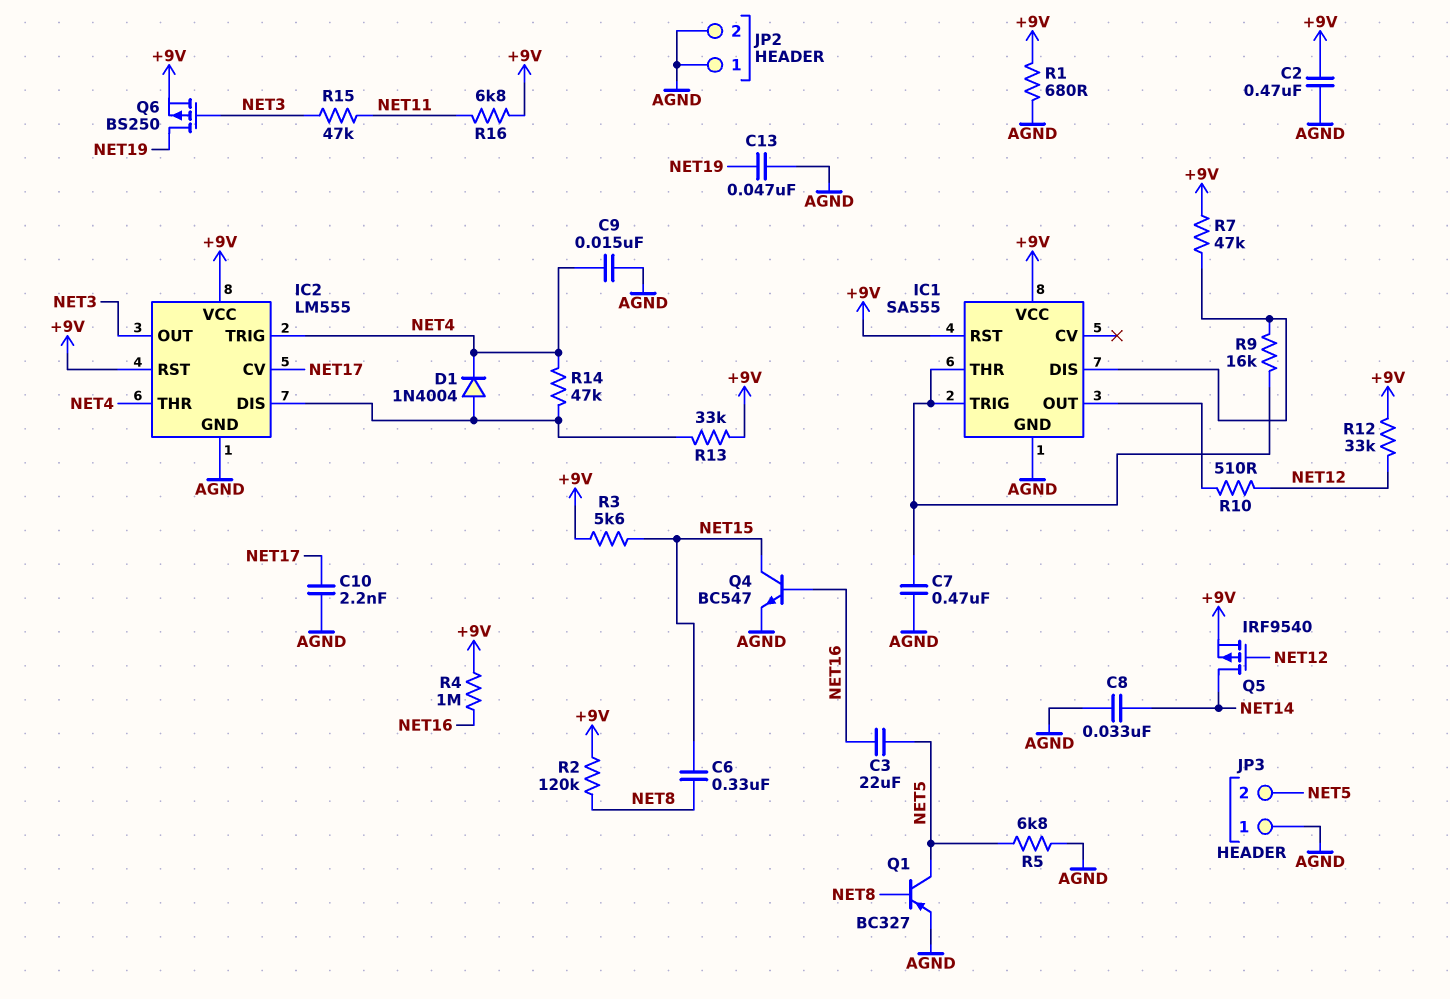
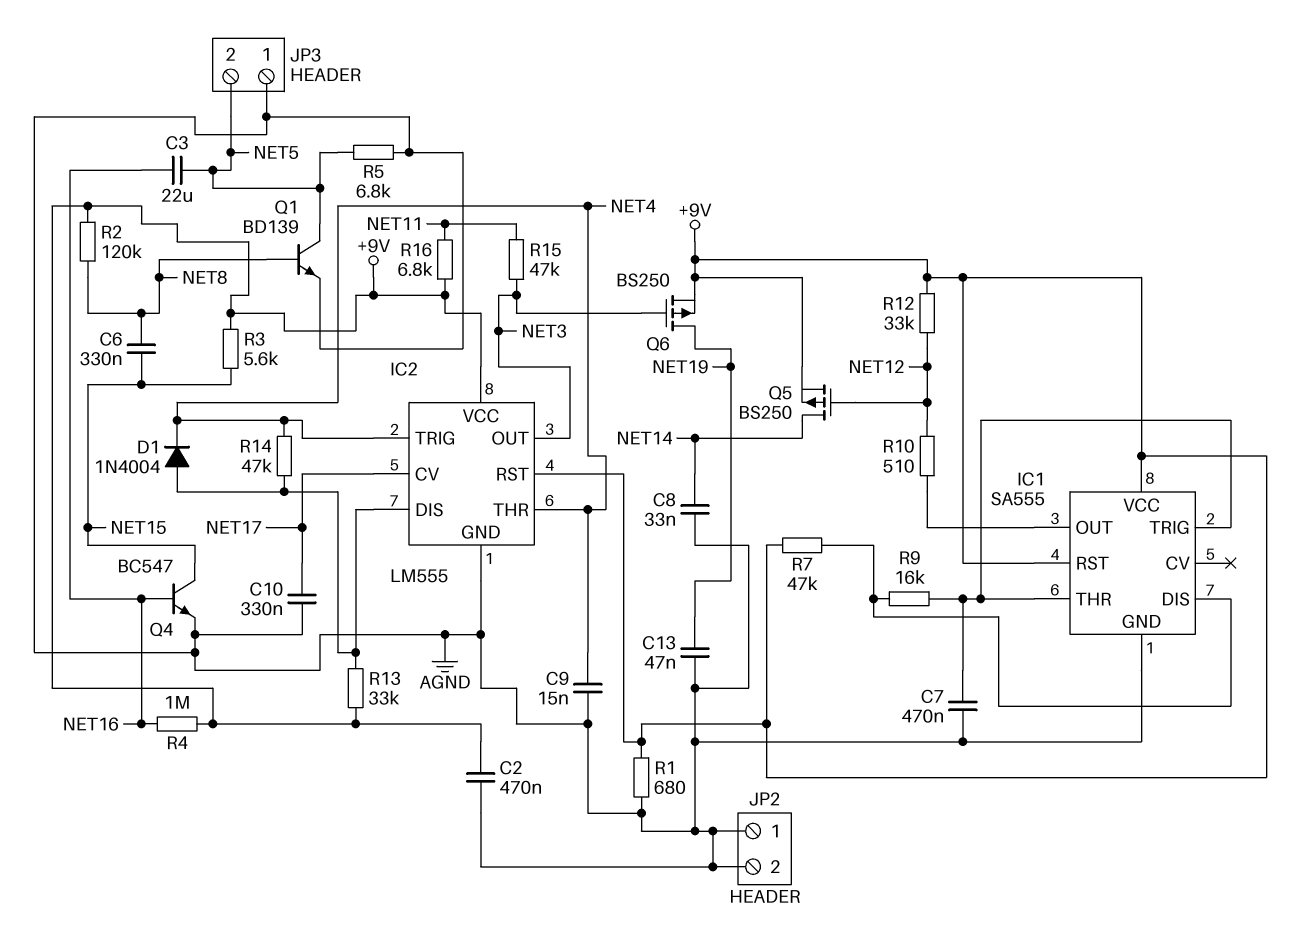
C10: 2.2nF (AGND, NET17) -> 330nF (AGND, NET17)
Q1: PNP BC327 (B NET8, C NET5, E AGND) -> NPN BD139 (B NET8, C NET5, E AGND)
Q5: PMOS IRF9540 (G NET12, D NET14, S +9V) -> PMOS BS250 (G NET12, D NET14, S +9V)

